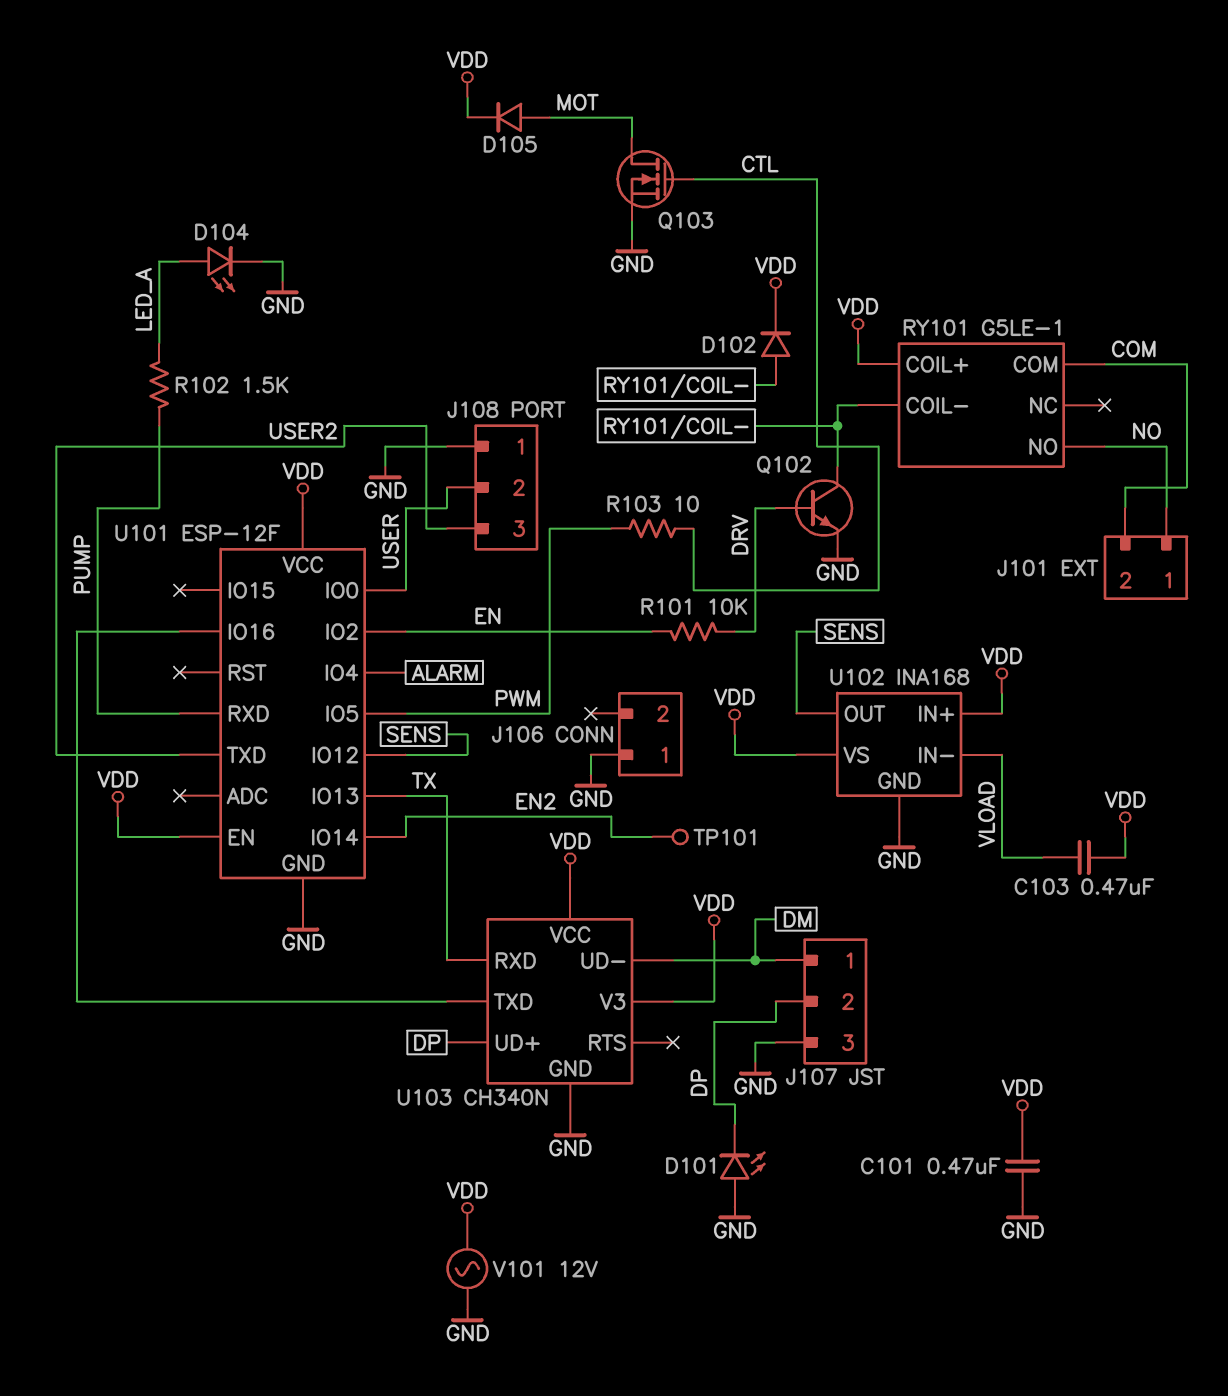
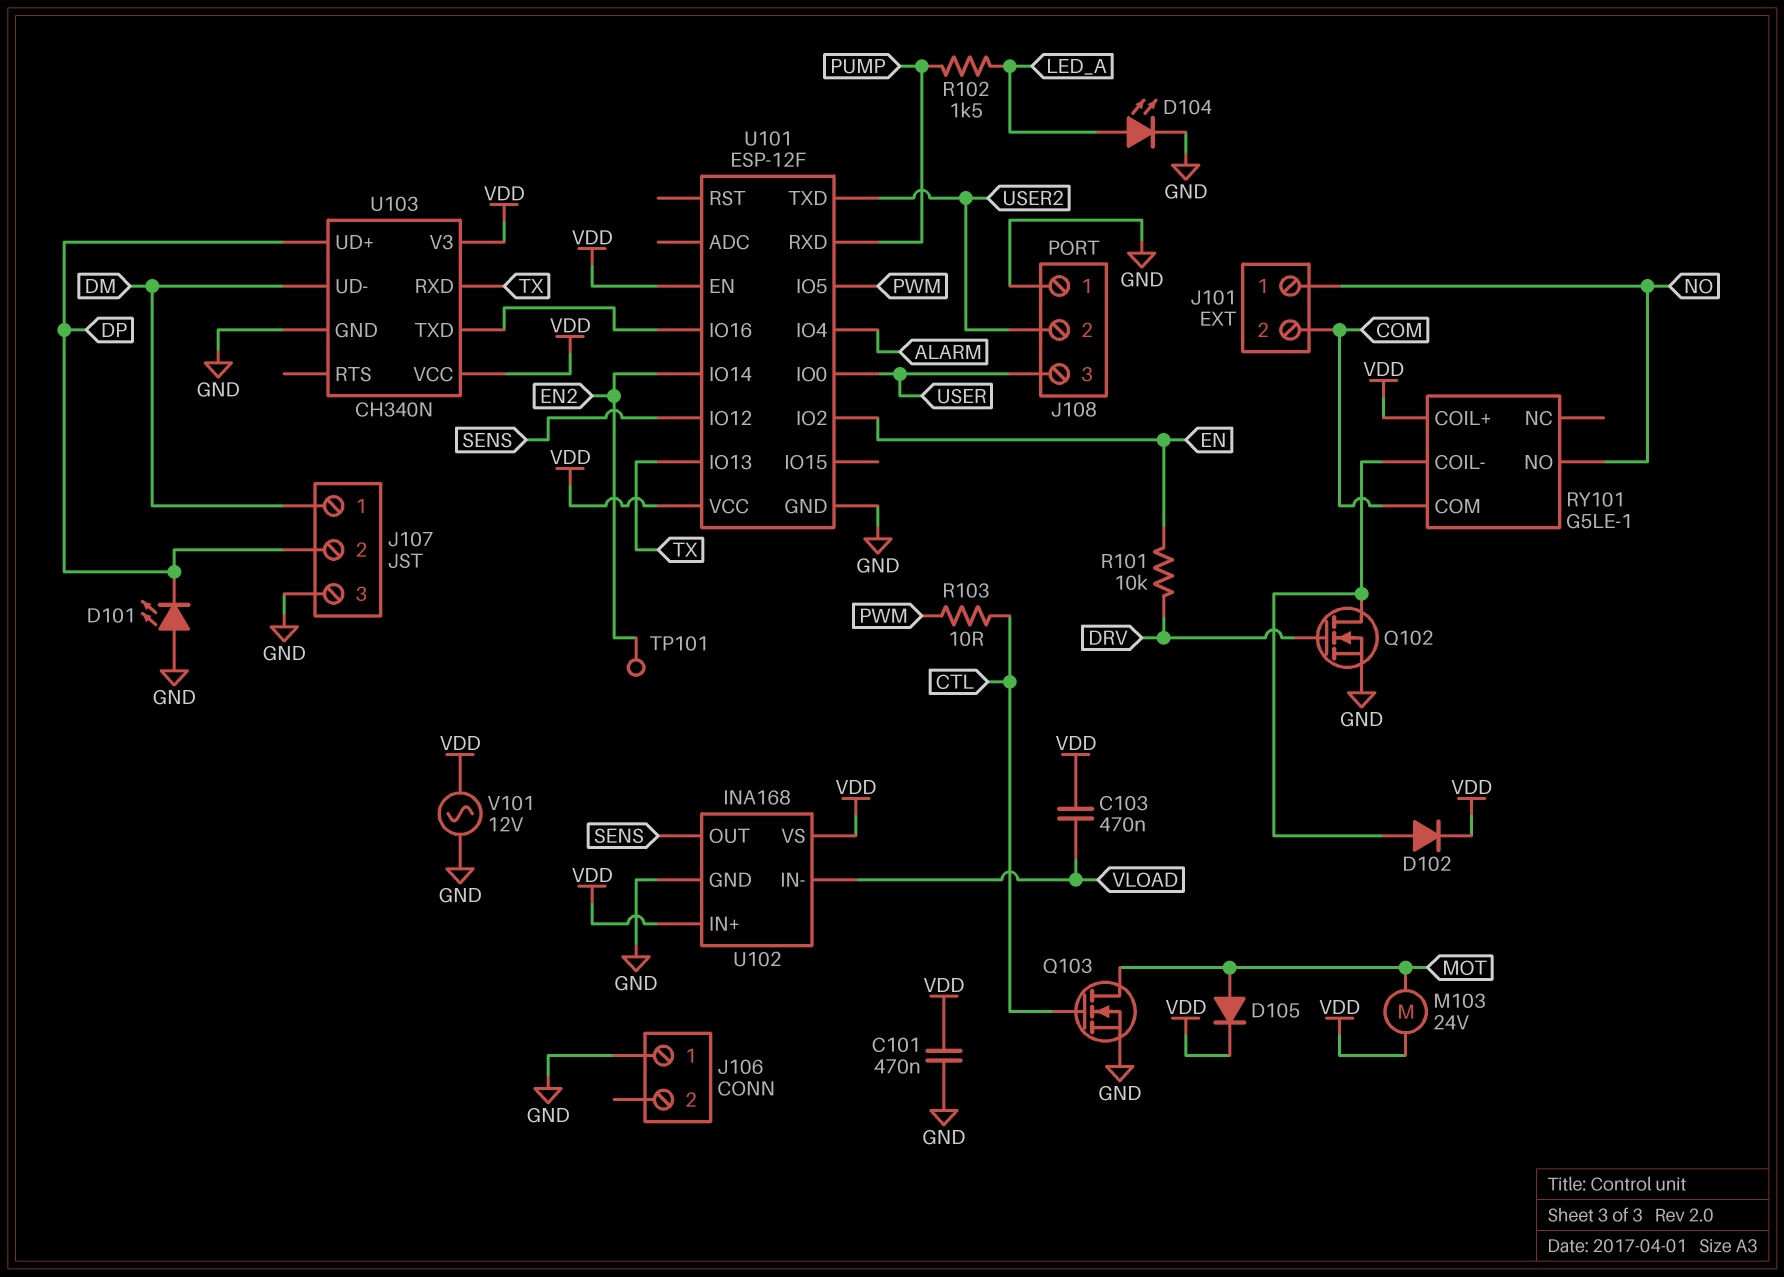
J108 pin 2: USER -> USER2
J108 pin 3: USER2 -> USER
M103: none -> motor 24V (MOT, VDD)
Q102: NPN (B DRV, C RY101/COIL-, E GND) -> NMOS (G DRV, D RY101/COIL-, S GND)

